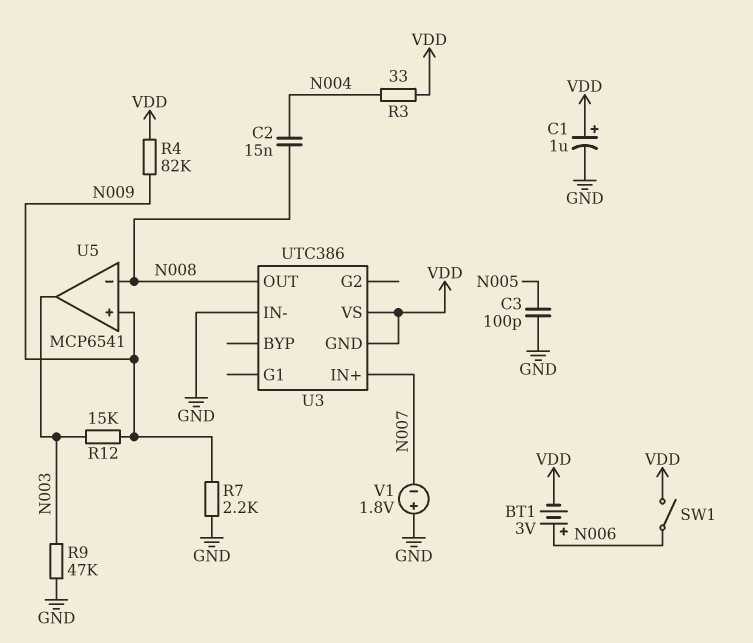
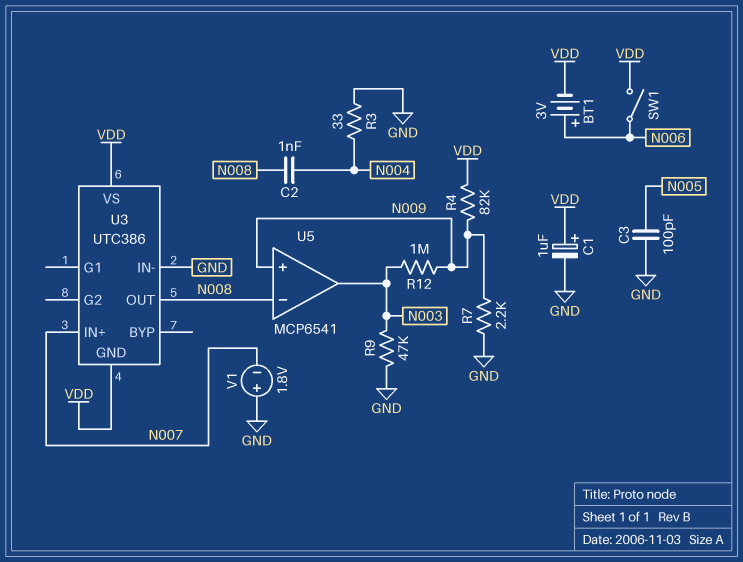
C2: 15nF (N004, N008) -> 1nF (N004, N008)
R3: 33 (N004, VDD) -> 33 (GND, N004)
R12: 15k (N003, N009) -> 1M (N003, N009)

